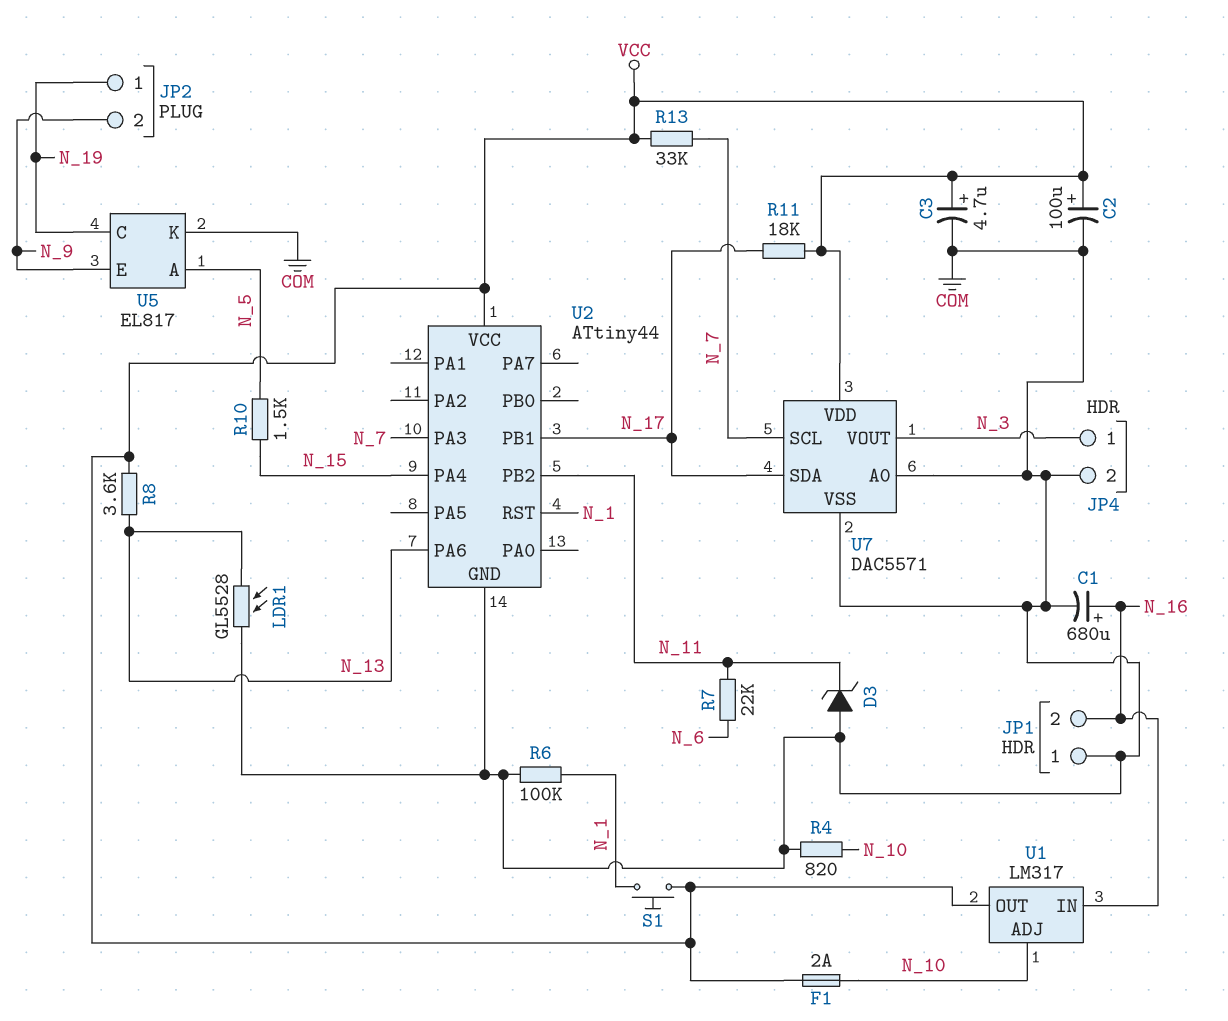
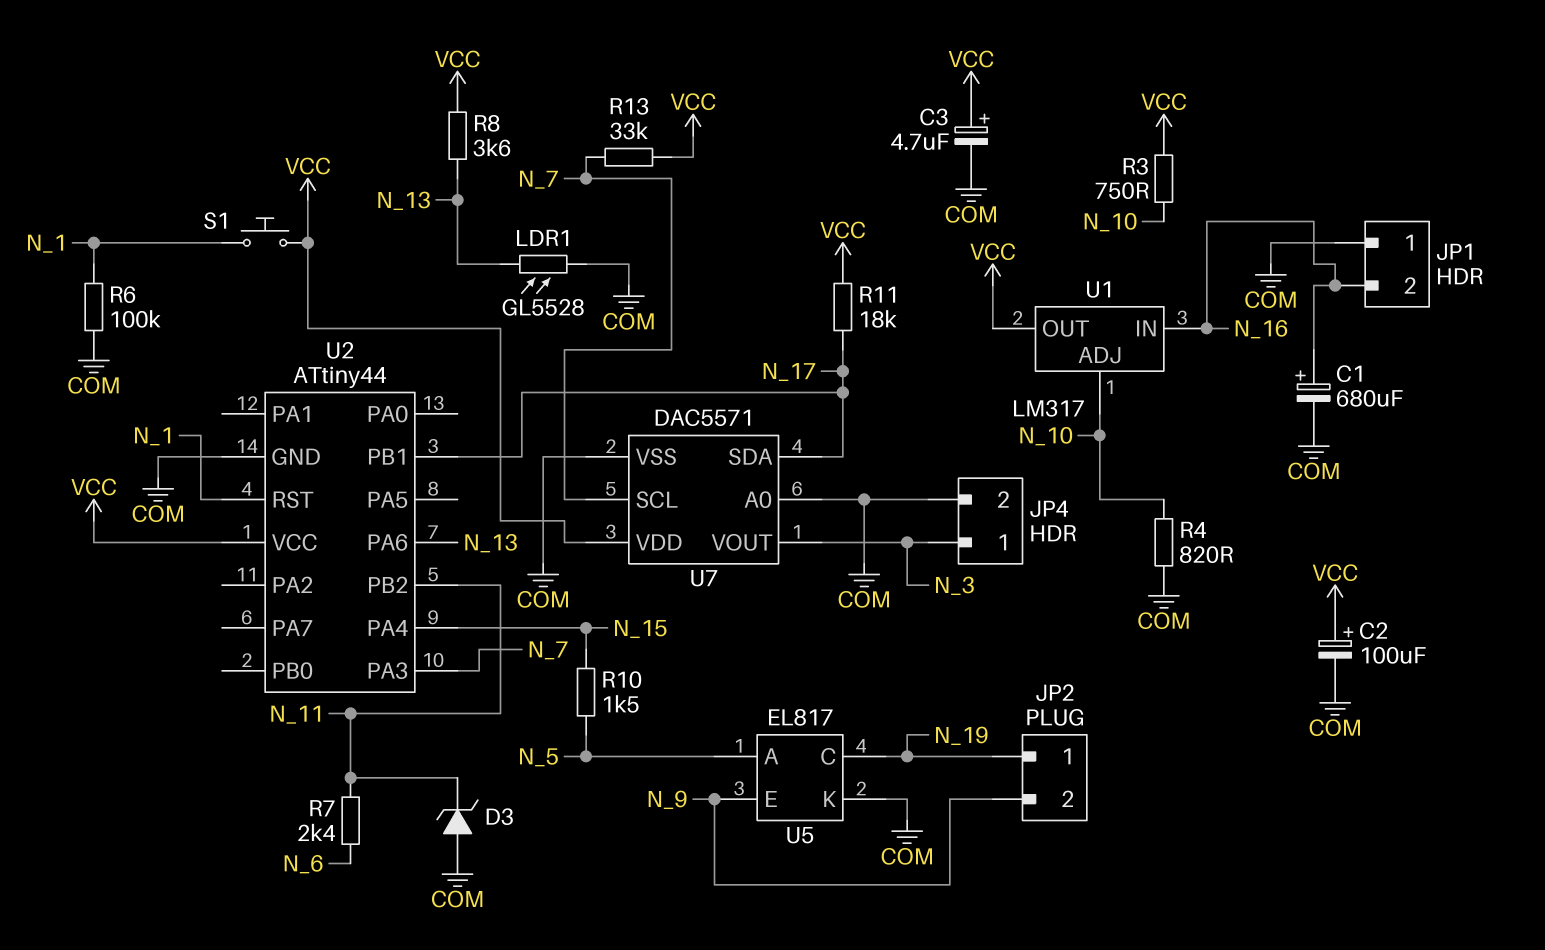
F1: 2A (N_10, VCC) -> none
R3: none -> 750 (N_10, VCC)
R7: 22k (N_6, N_11) -> 2.4k (N_6, N_11)

